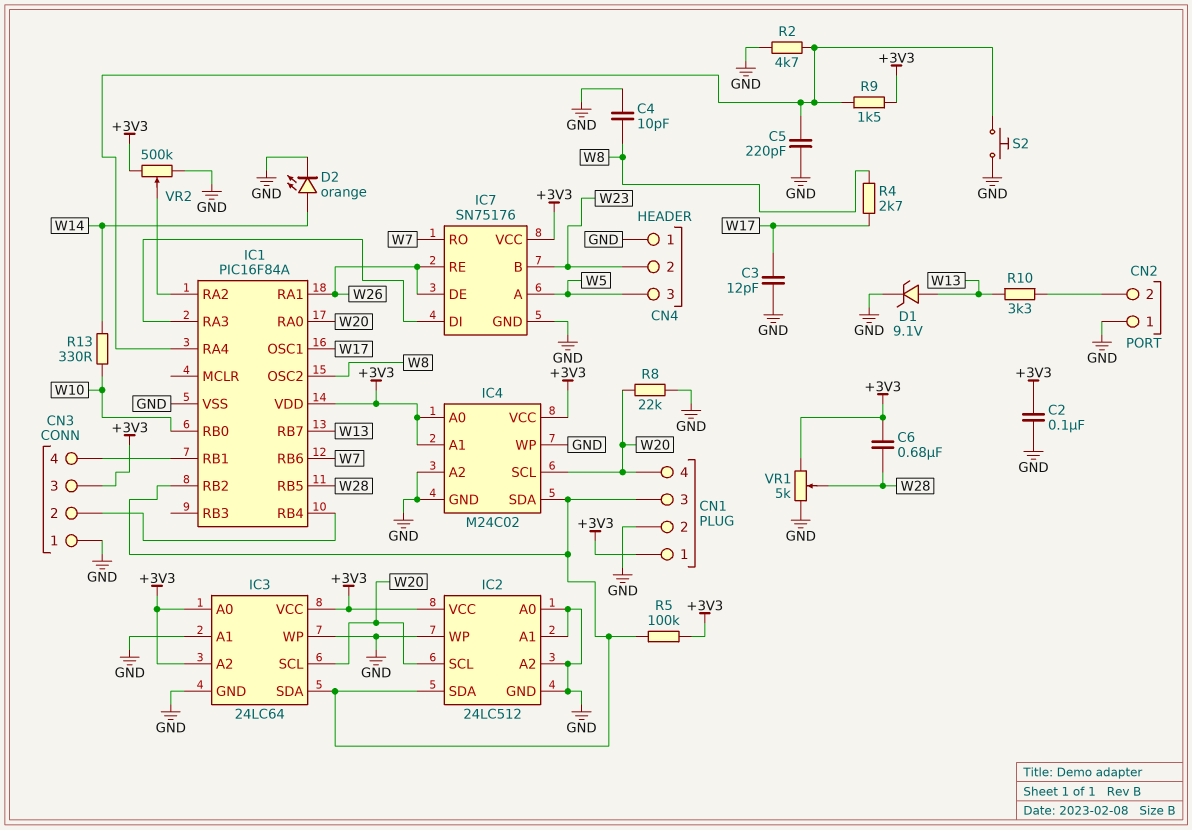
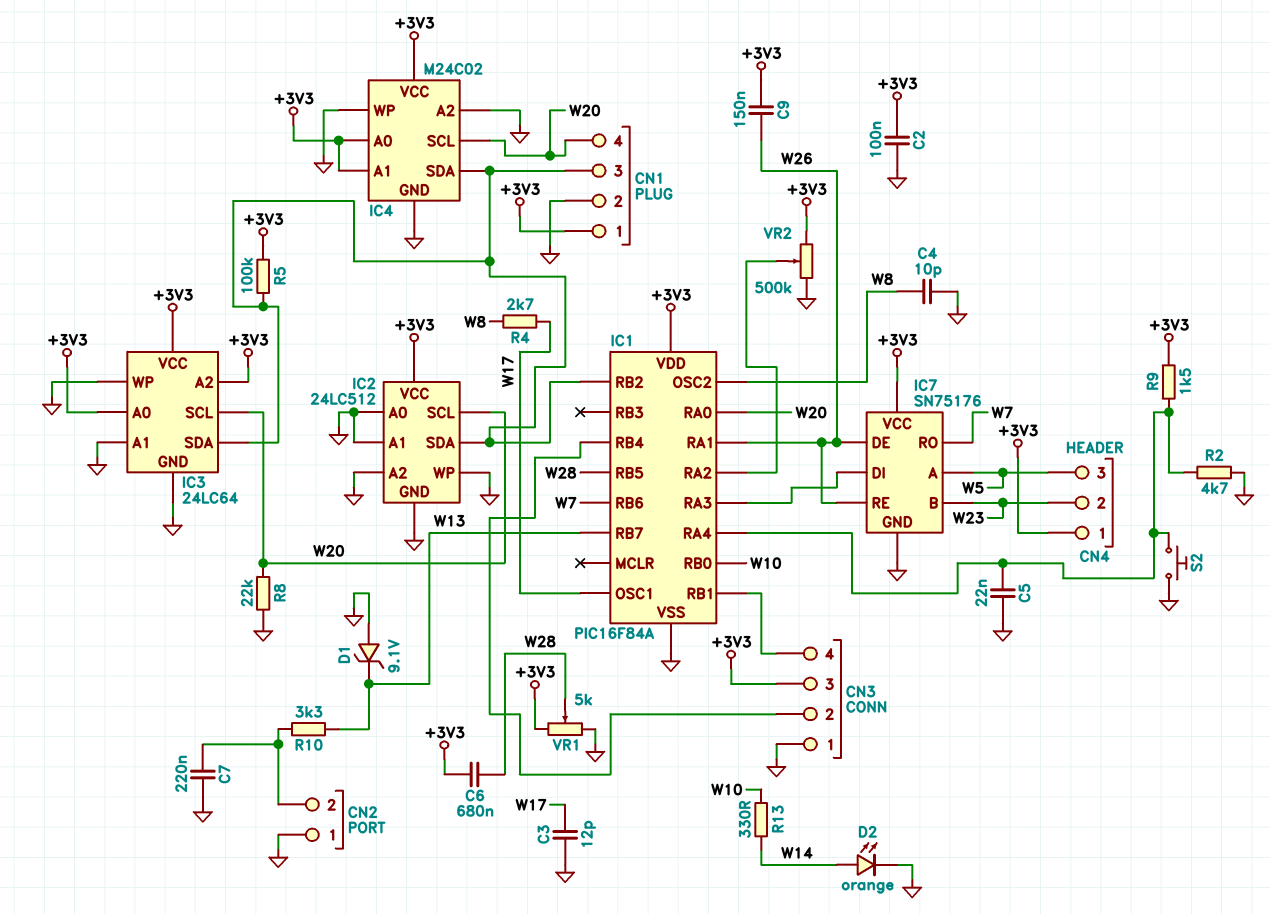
C5: 220pF (GND, IC1/RA4) -> 22nF (GND, IC1/RA4)
C7: none -> 220nF (CN2/2, GND)
C9: none -> 150nF (+3V3, W26)
CN4 pin 1: GND -> +3V3
D1: zener 9.1V (A W13, K GND) -> zener 9.1V (A GND, K W13)

